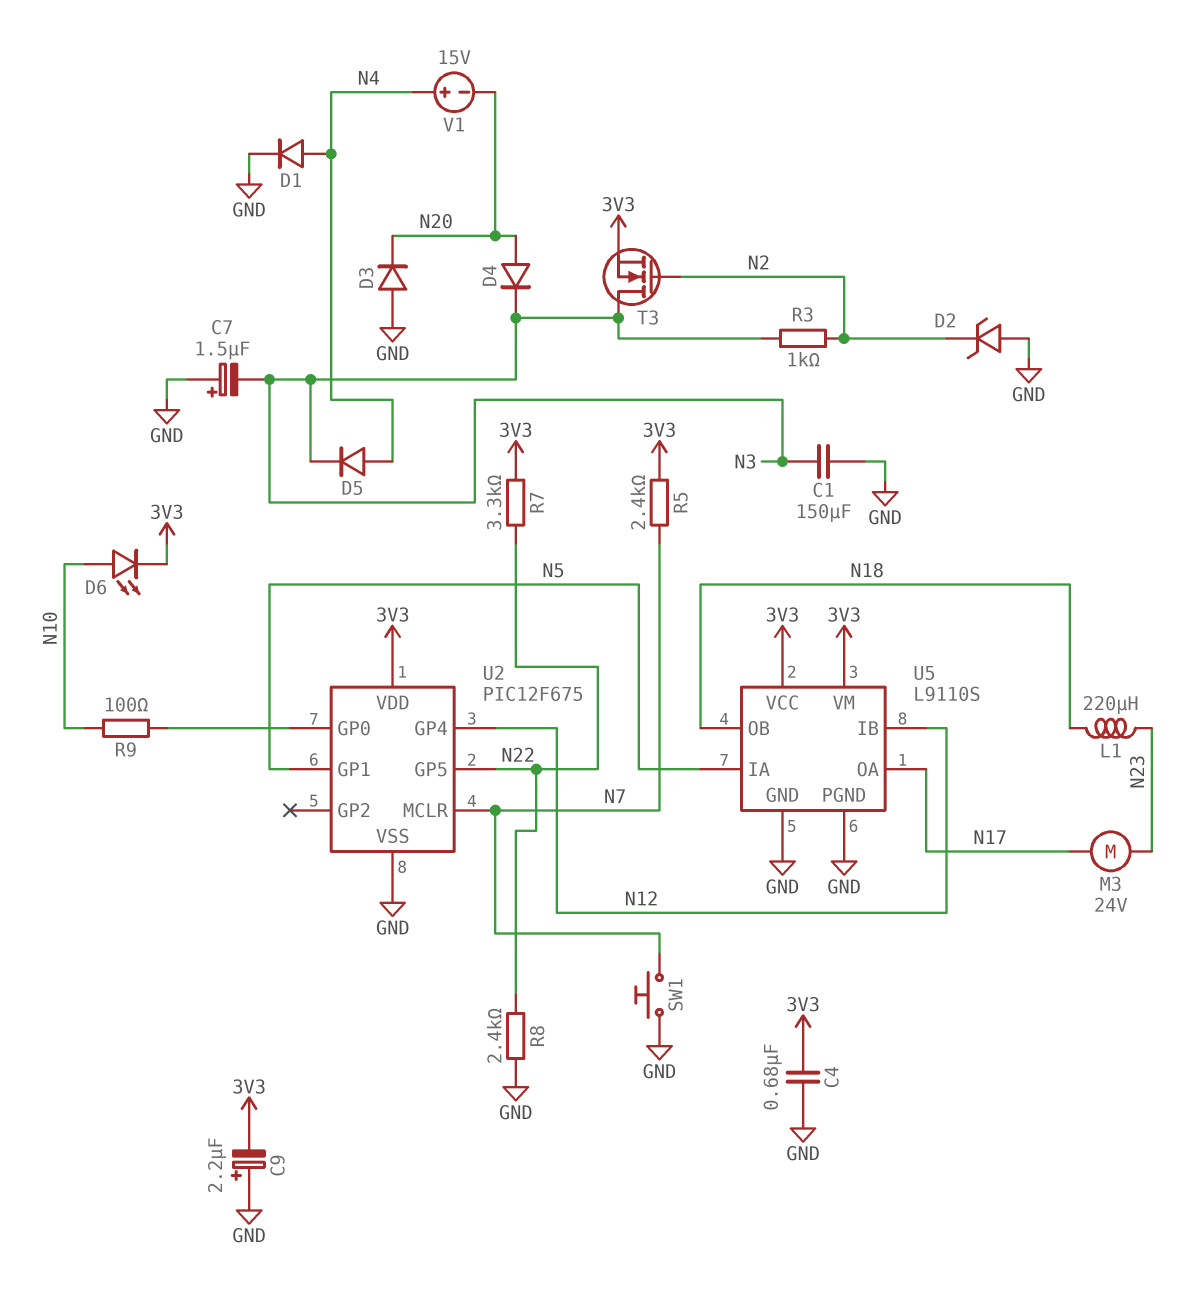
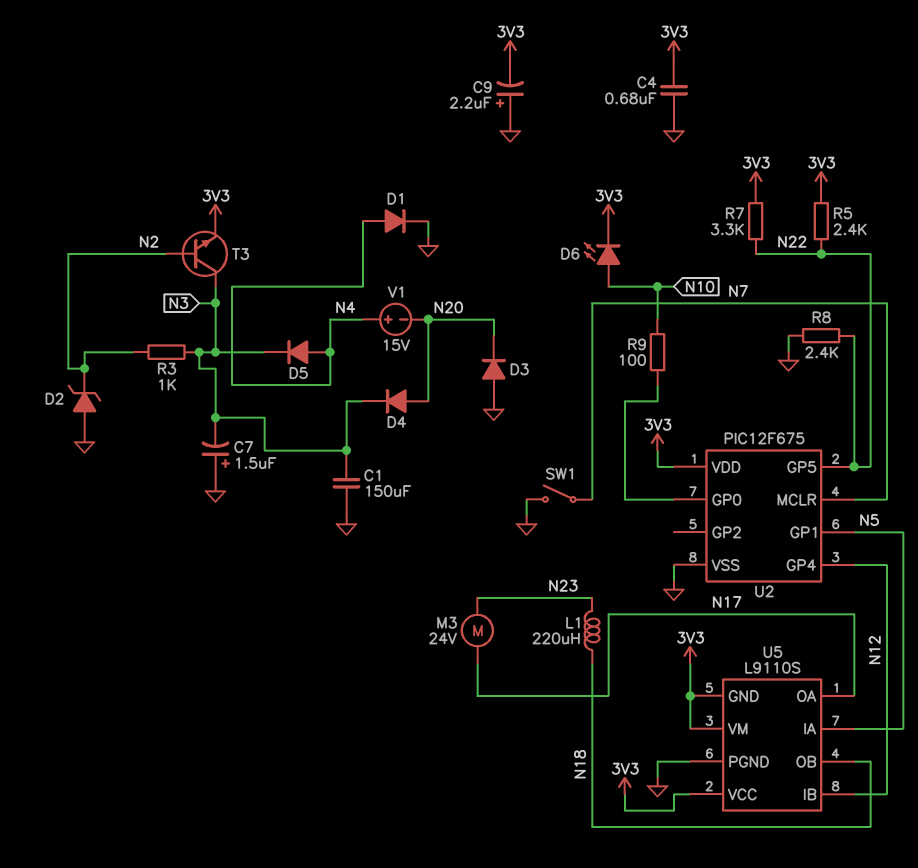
R5: 2.4k (3V3, N7) -> 2.4k (3V3, N22)
SW1: button (GND, N7) -> switch (GND, N7)
T3: NMOS (G N2, D N3, S 3V3) -> NPN (B N2, C N3, E 3V3)
U5 pin GND: GND -> 3V3

